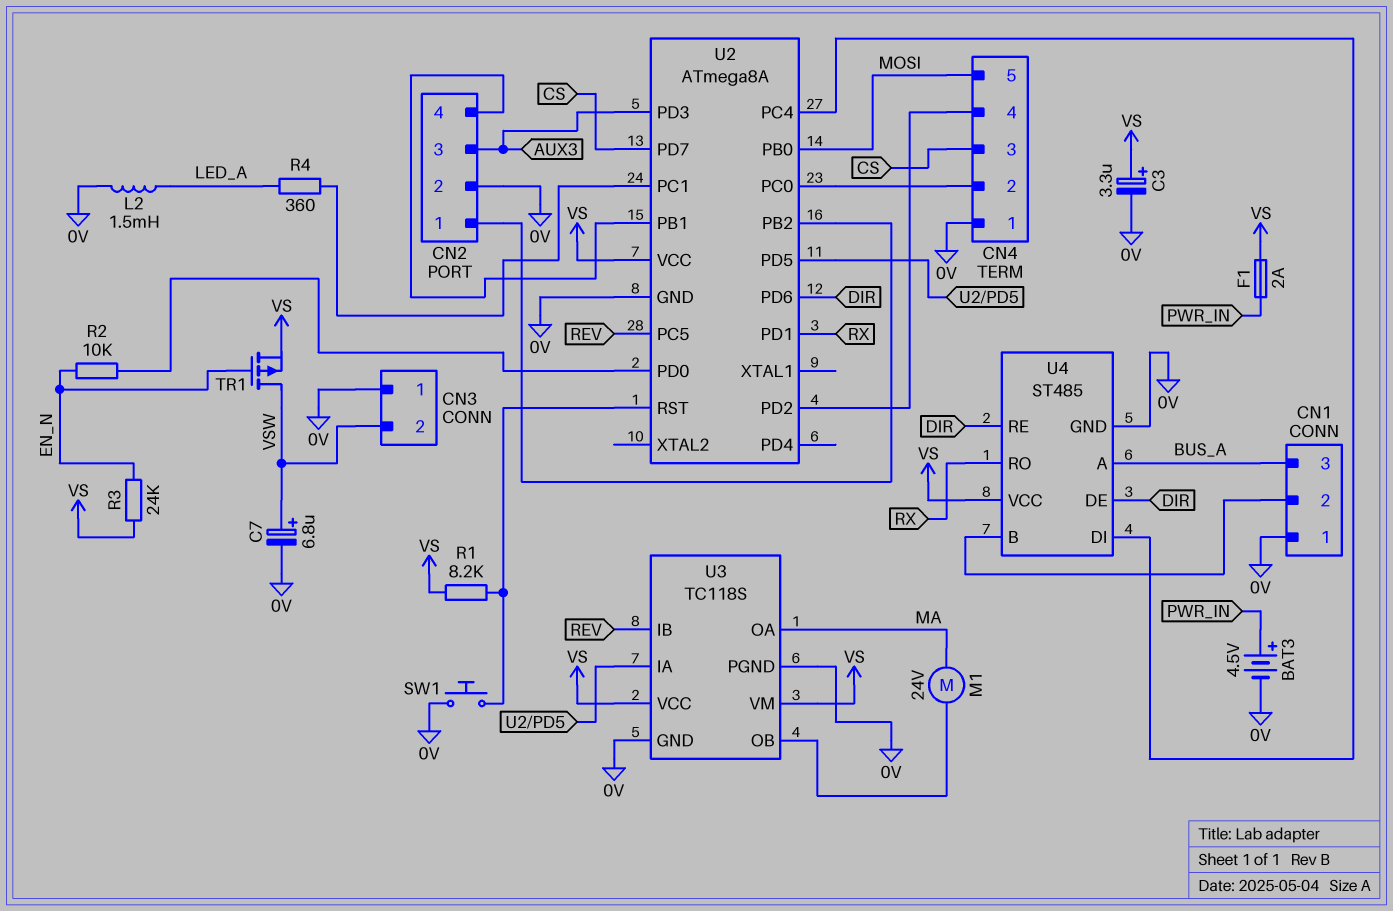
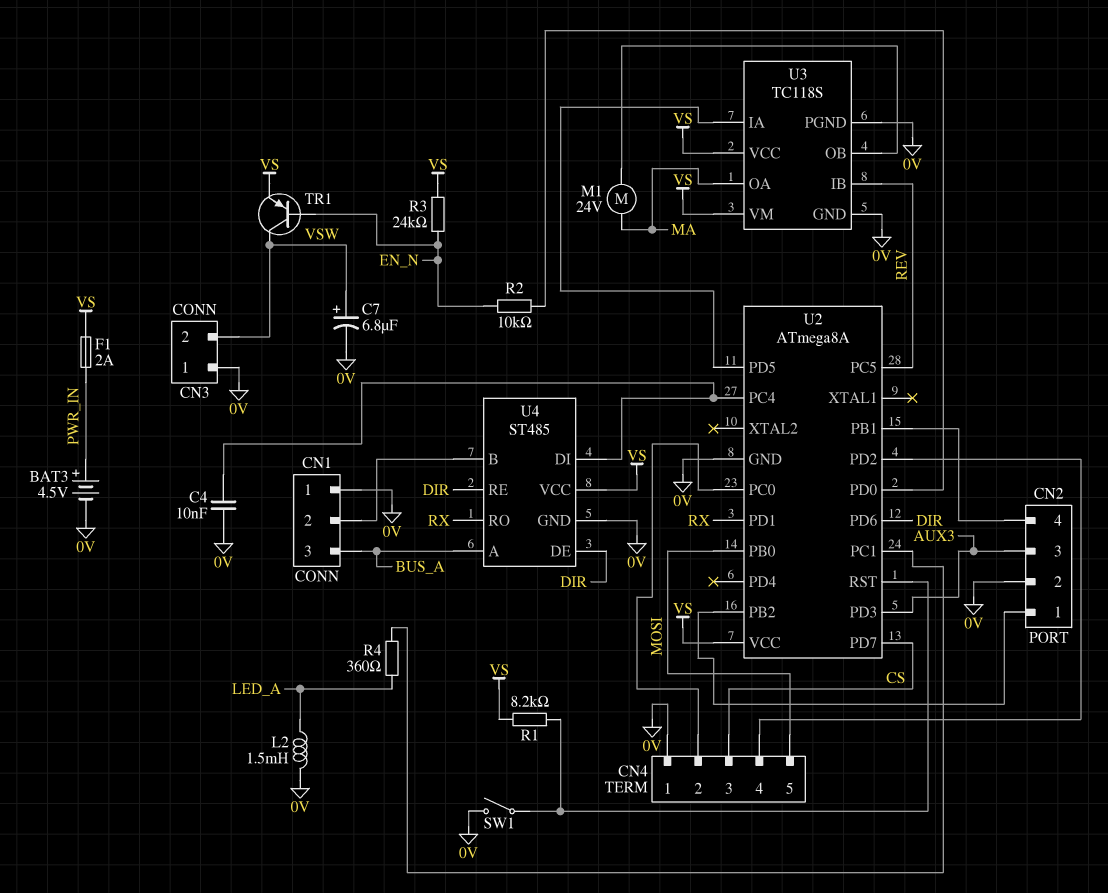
C3: 3.3uF (plus VS, minus 0V) -> none
C4: none -> 10nF (0V, U2/PC4)
SW1: button (0V, U2/RST) -> switch (0V, U2/RST)
TR1: PMOS (G EN_N, D VSW, S VS) -> PNP (B EN_N, C VSW, E VS)

